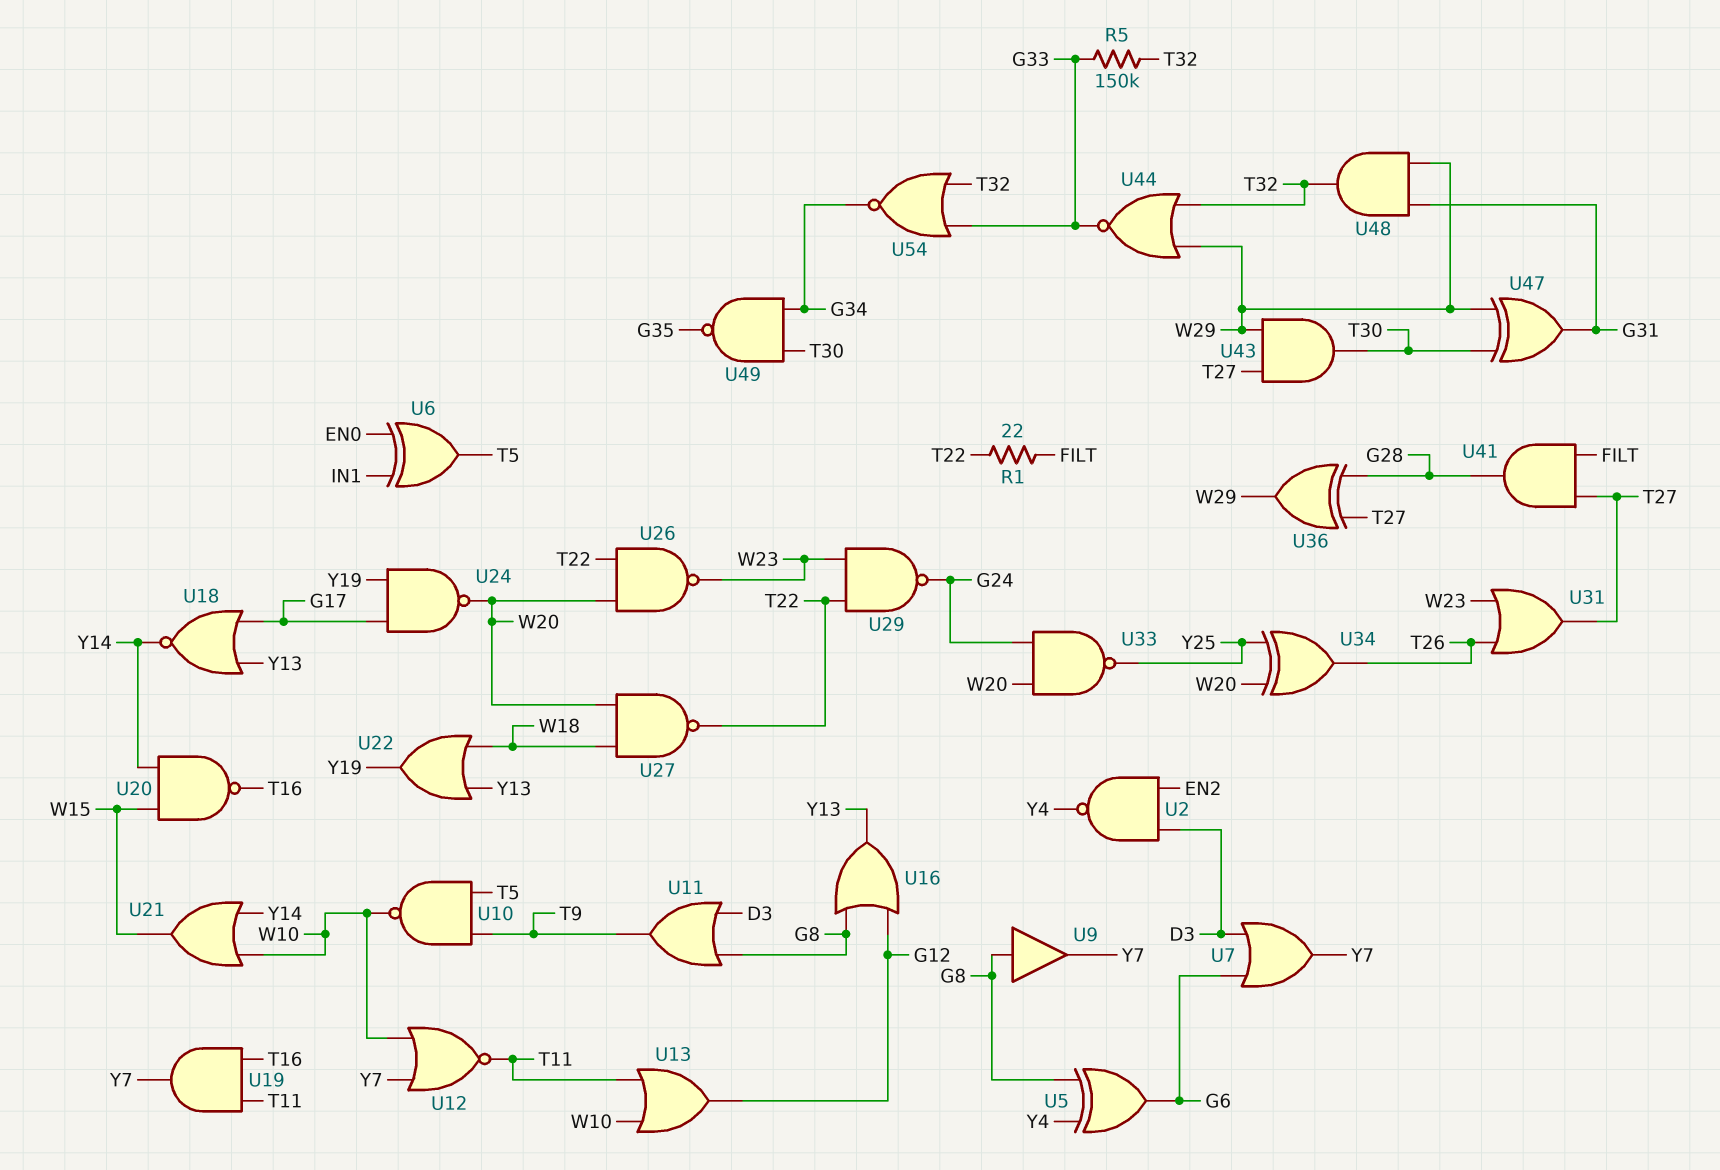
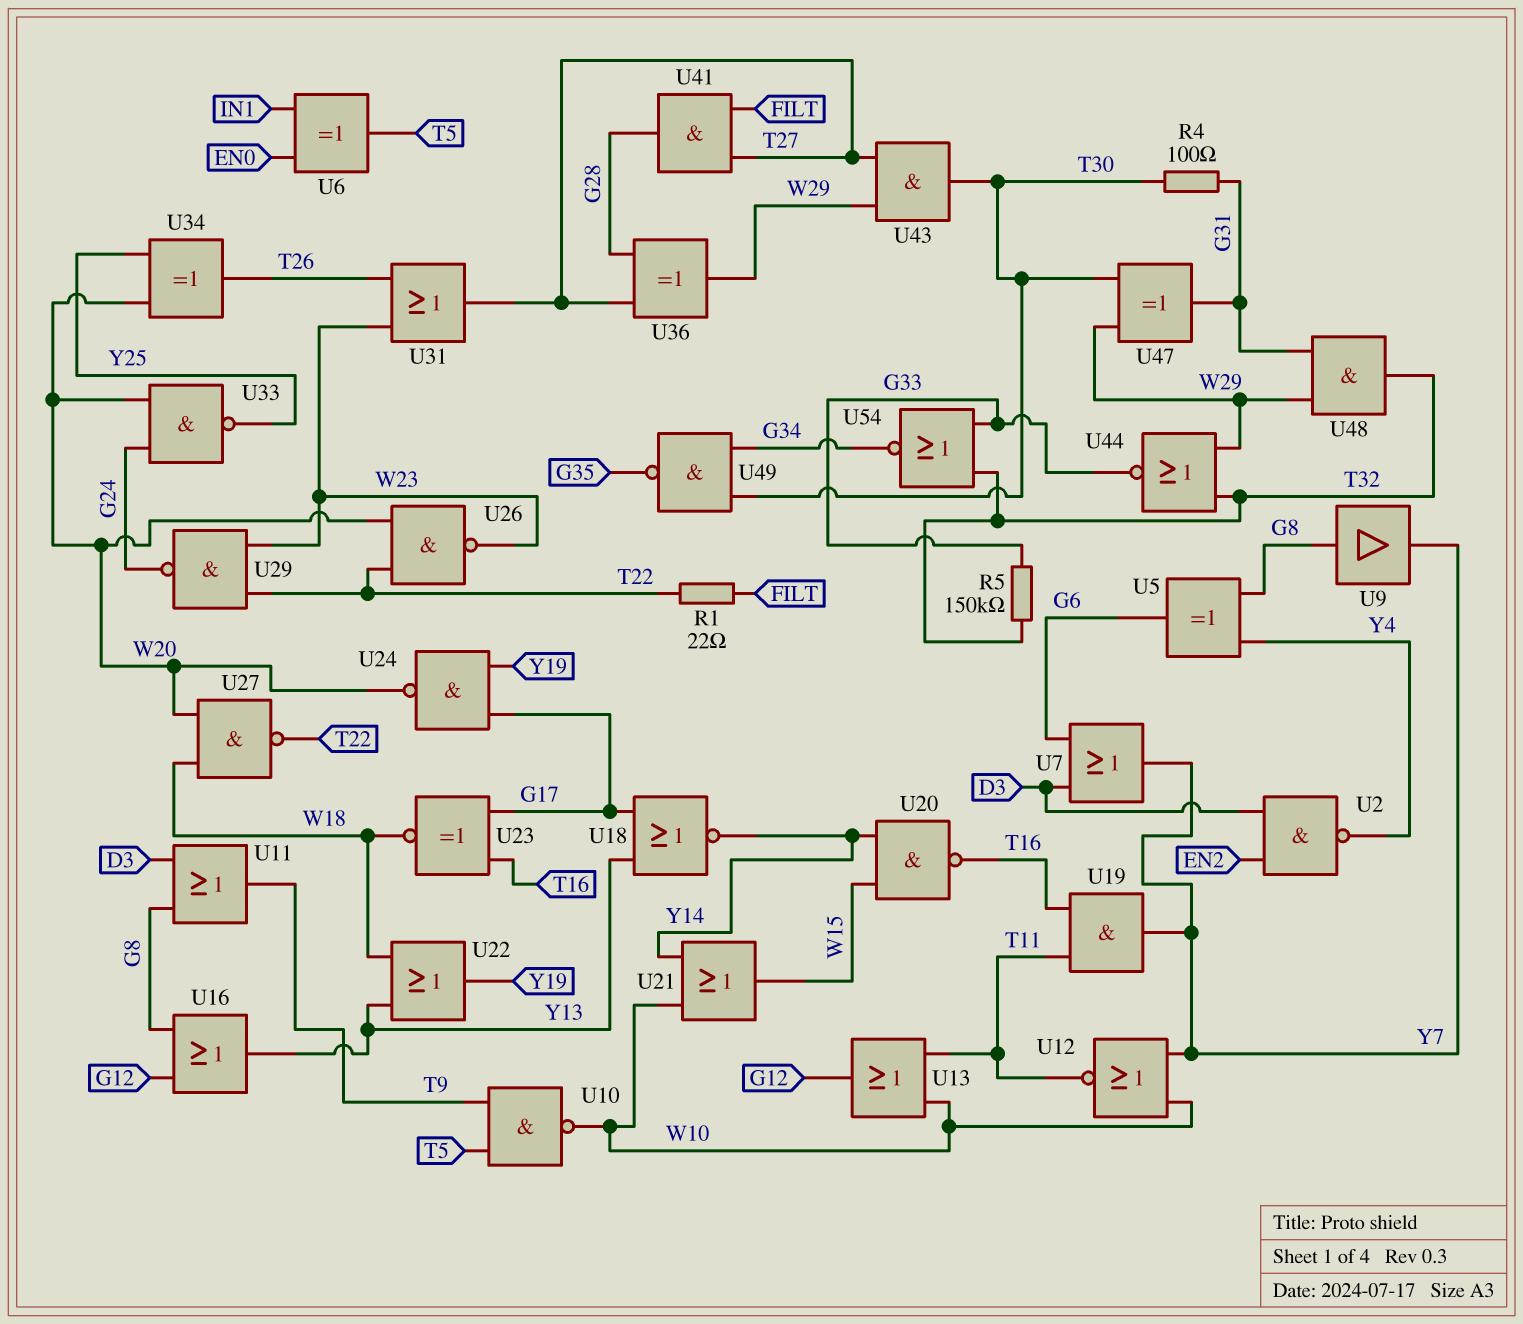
R4: none -> 100 (G31, T30)
U23: none -> XNOR (in G17, in T16, out W18)

